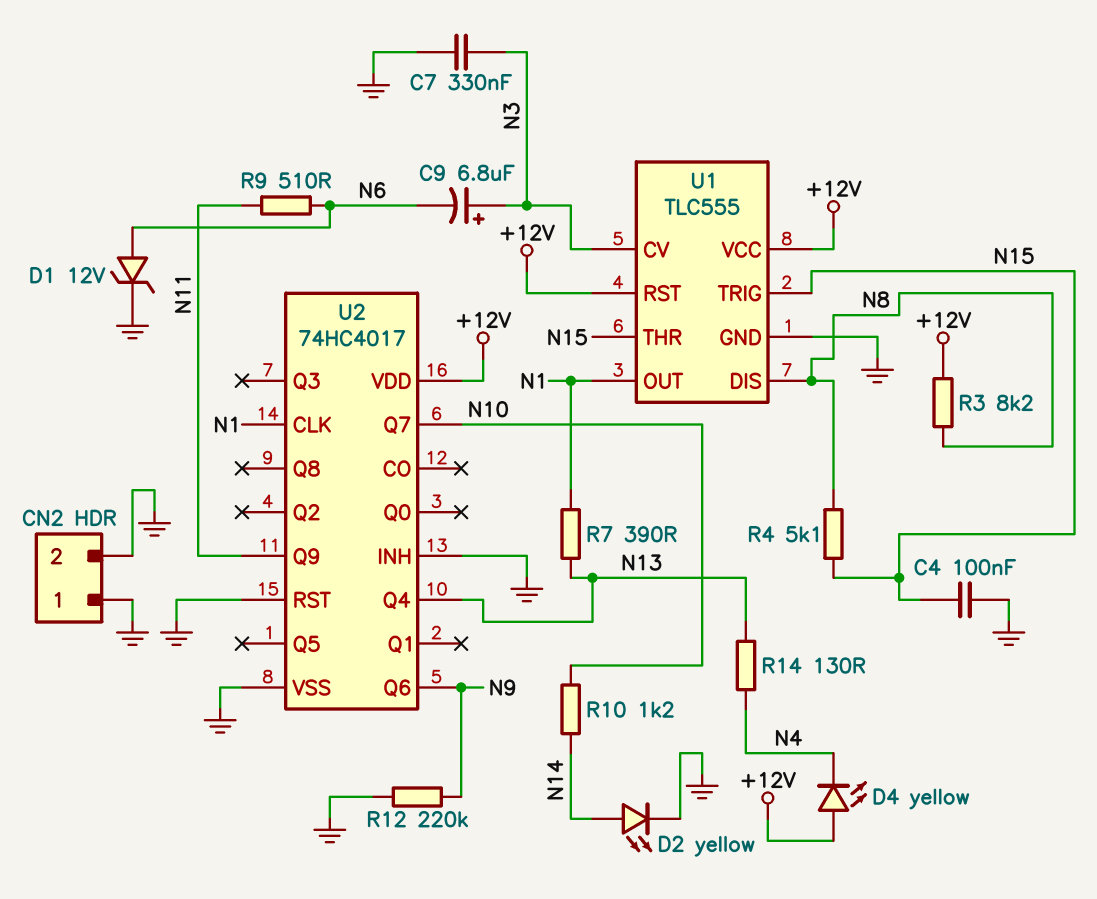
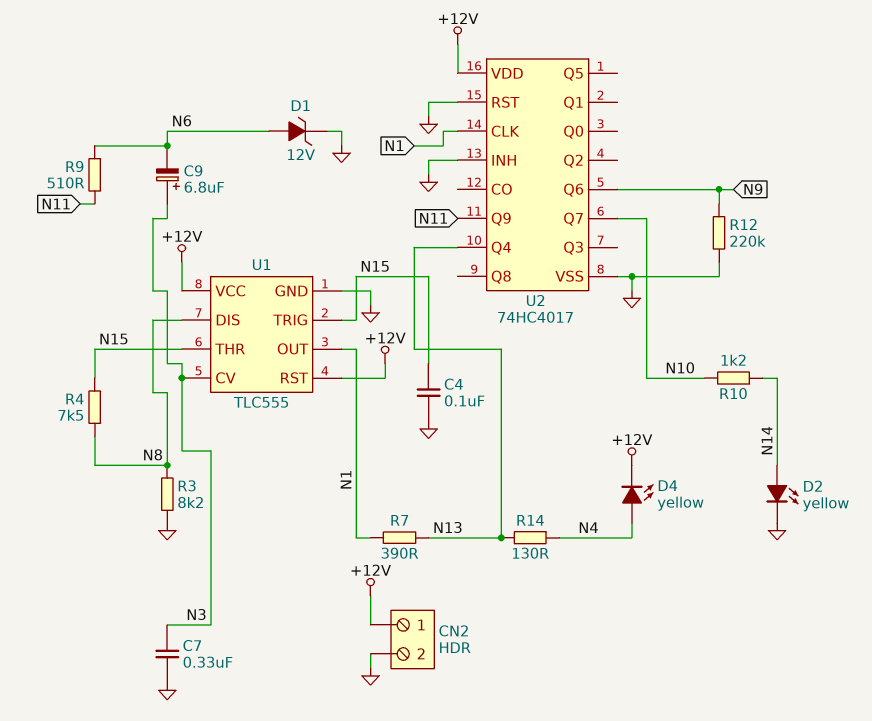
CN2 pin 1: GND -> +12V
D4: LED yellow (A +12V, K N4) -> LED yellow (A N4, K +12V)
R3: 8.2k (+12V, N8) -> 8.2k (GND, N8)
R4: 5.1k (N8, N15) -> 7.5k (N8, N15)

